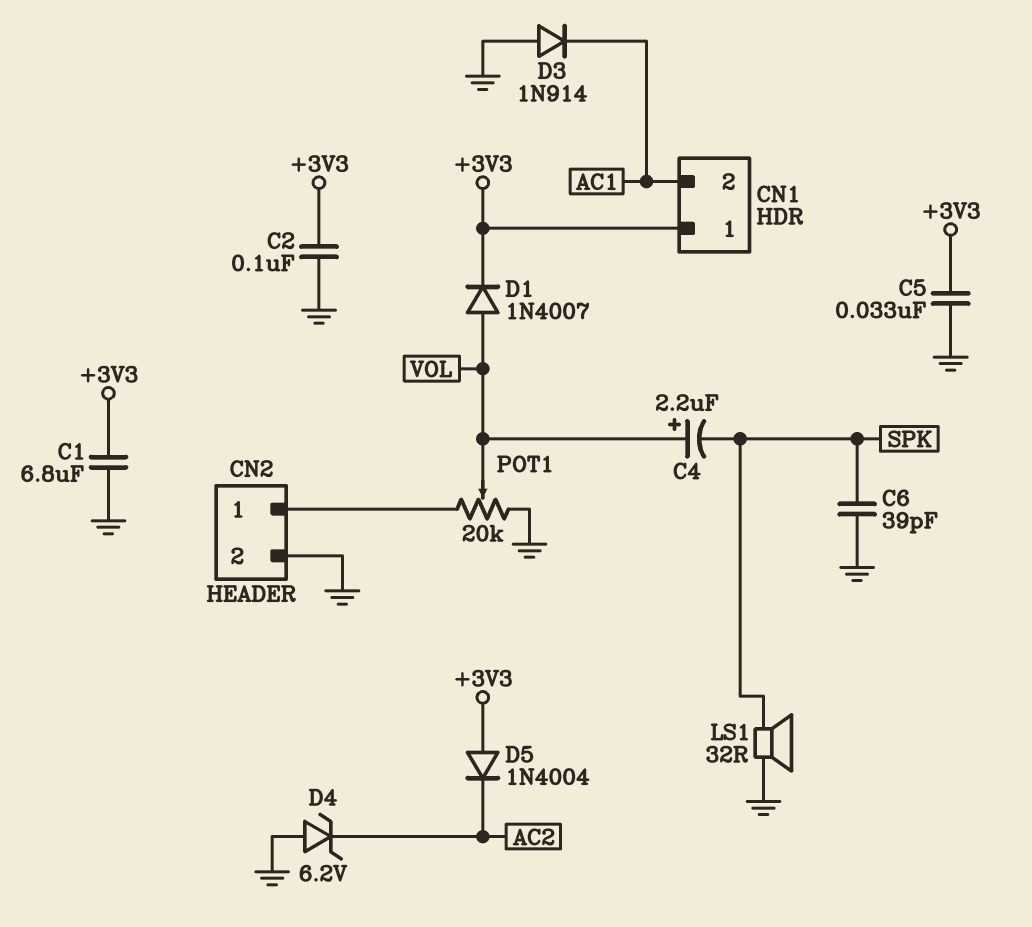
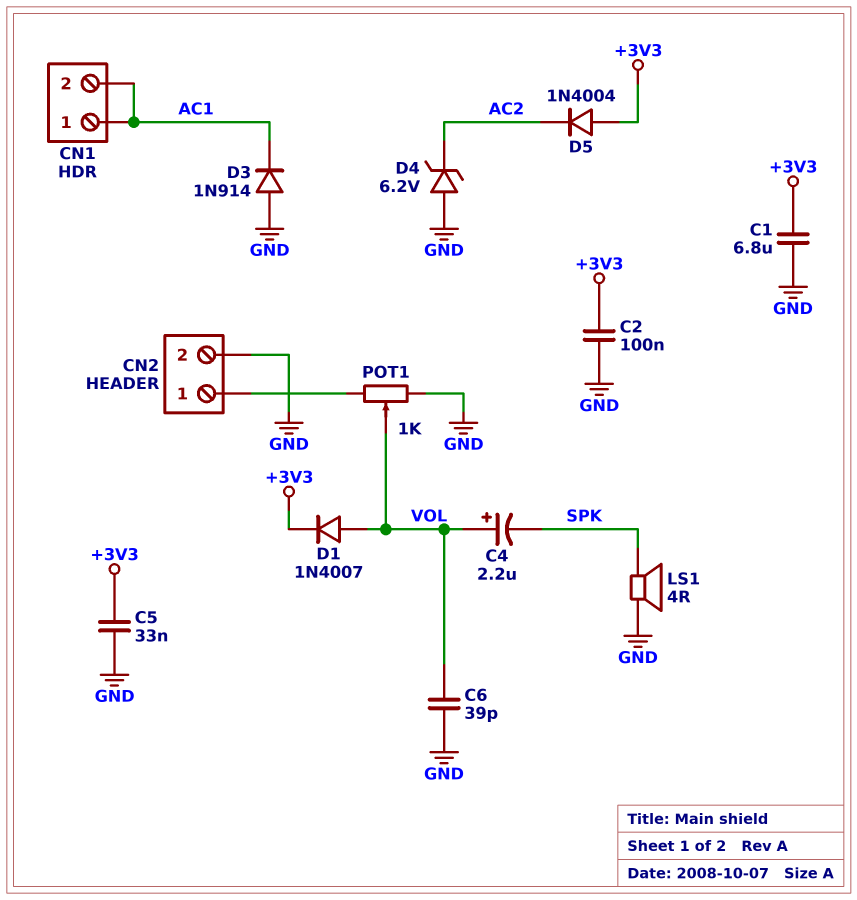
C6: 39pF (GND, SPK) -> 39pF (GND, VOL)
CN1 pin 1: +3V3 -> AC1
LS1: speaker 32R (GND, SPK) -> speaker 4R (GND, SPK)
POT1: 20k (CN2/1, GND, wiper VOL) -> 1k (CN2/1, GND, wiper VOL)

